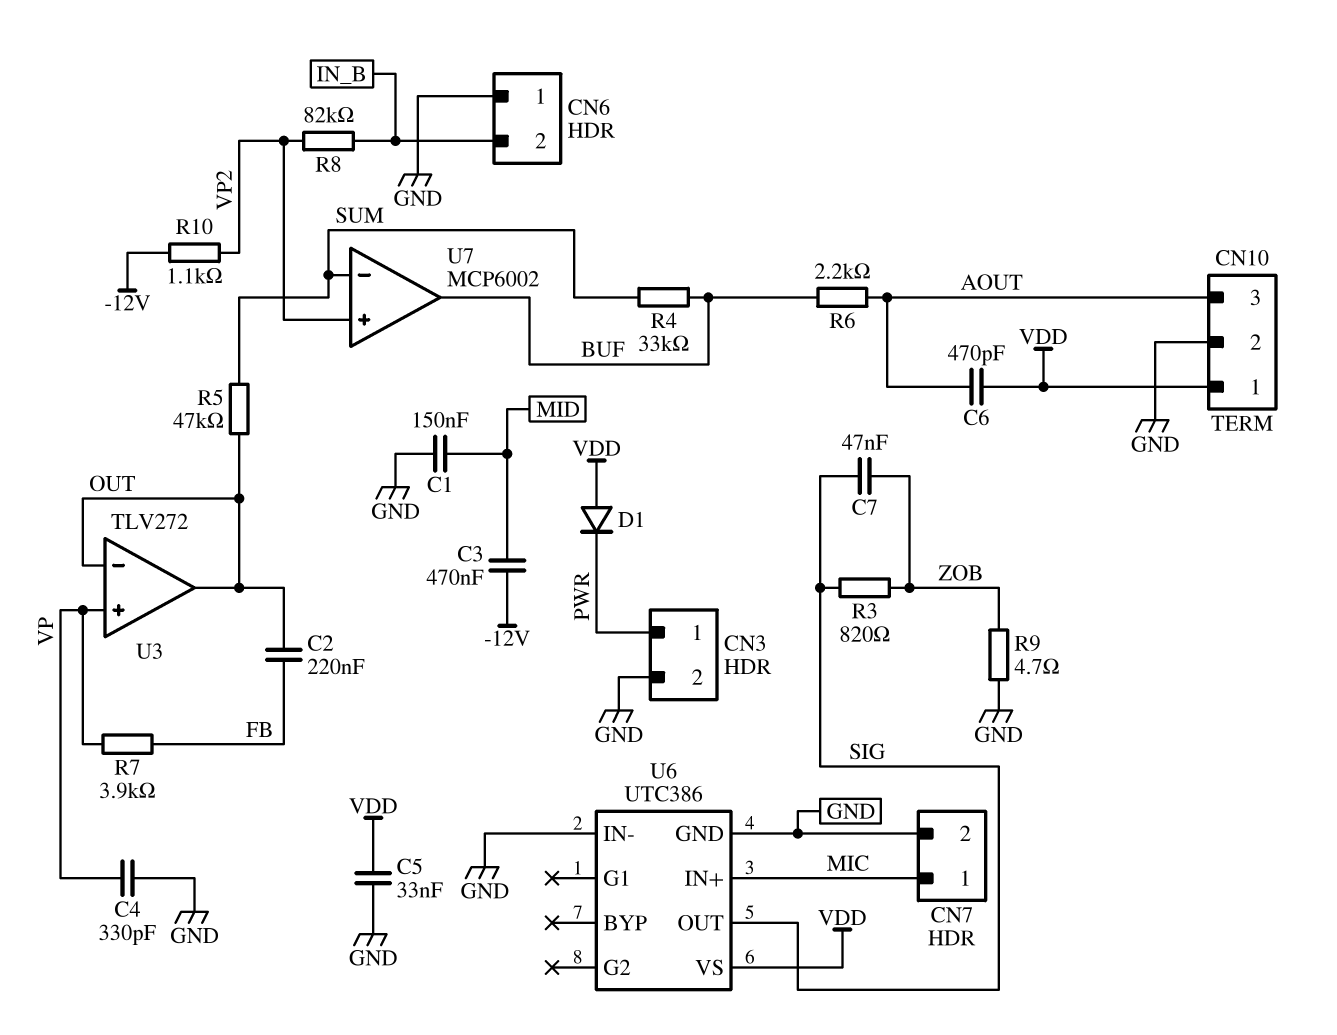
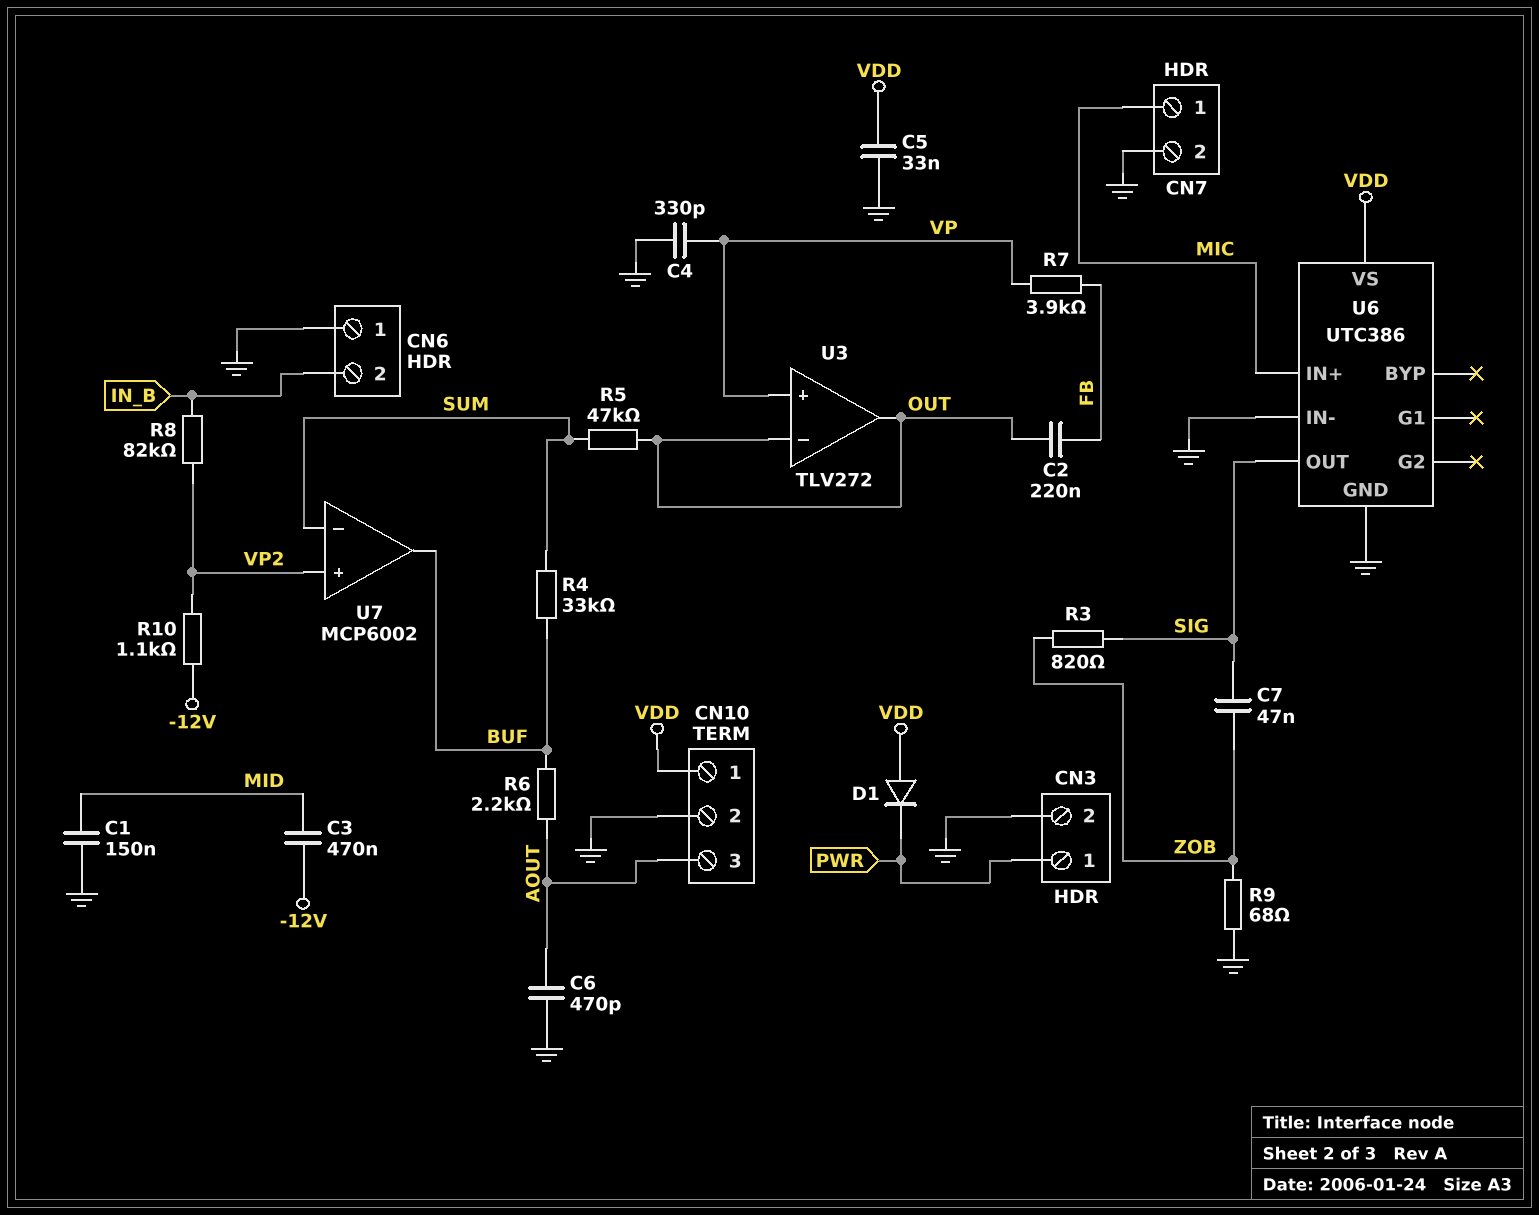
C6: 470pF (AOUT, VDD) -> 470pF (AOUT, GND)
R9: 4.7 (GND, ZOB) -> 68 (GND, ZOB)

